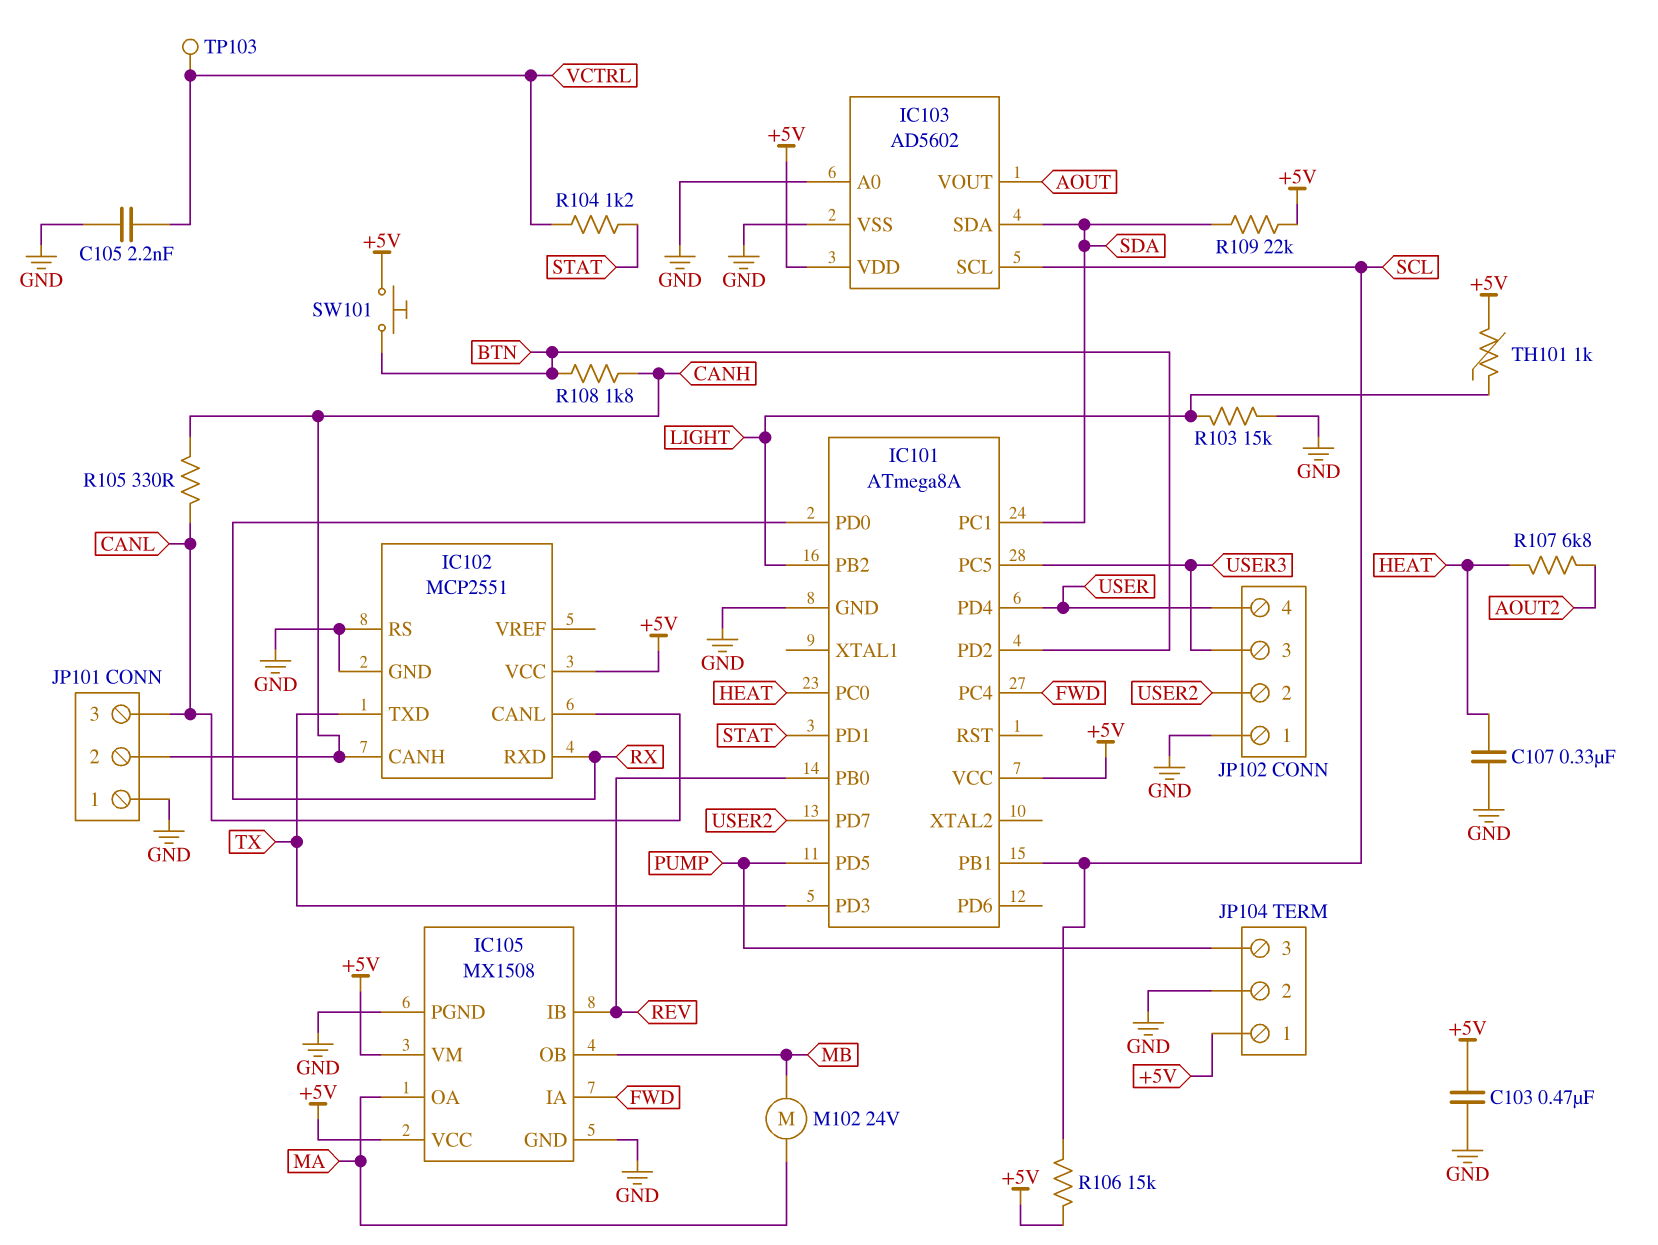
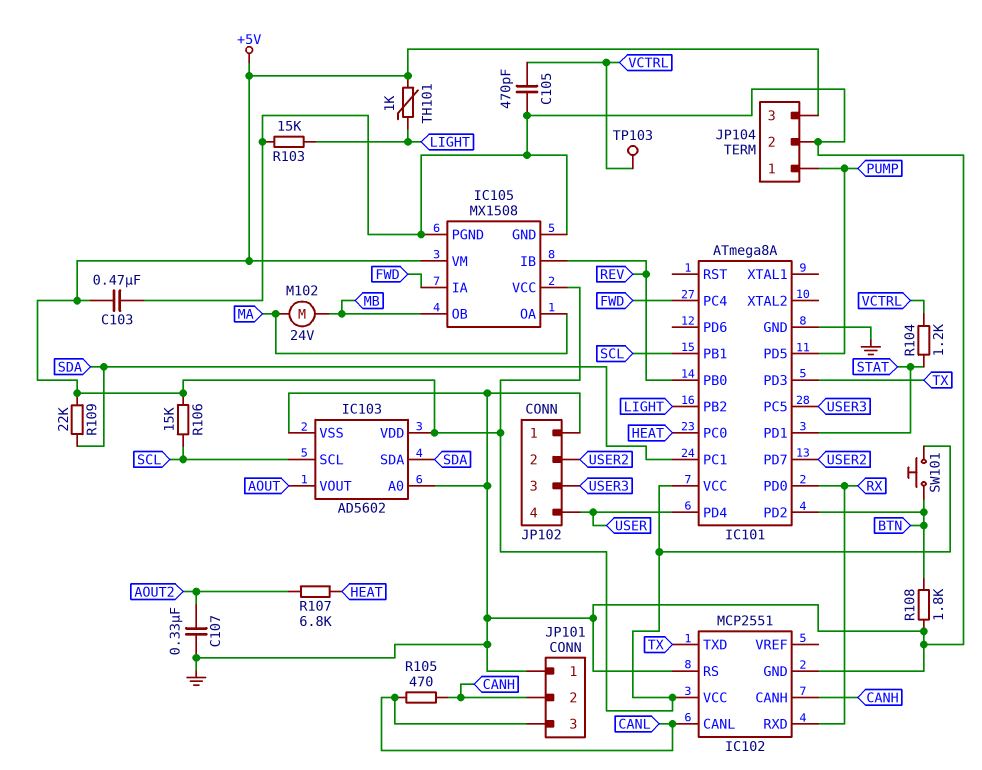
C105: 2.2nF (GND, VCTRL) -> 470pF (GND, VCTRL)
C107: 330nF (GND, HEAT) -> 330nF (AOUT2, GND)
JP104 pin 1: +5V -> PUMP
JP104 pin 3: PUMP -> +5V
R105: 330 (CANH, CANL) -> 470 (CANH, CANL)
R108: 1.8k (BTN, CANH) -> 1.8k (BTN, GND)

